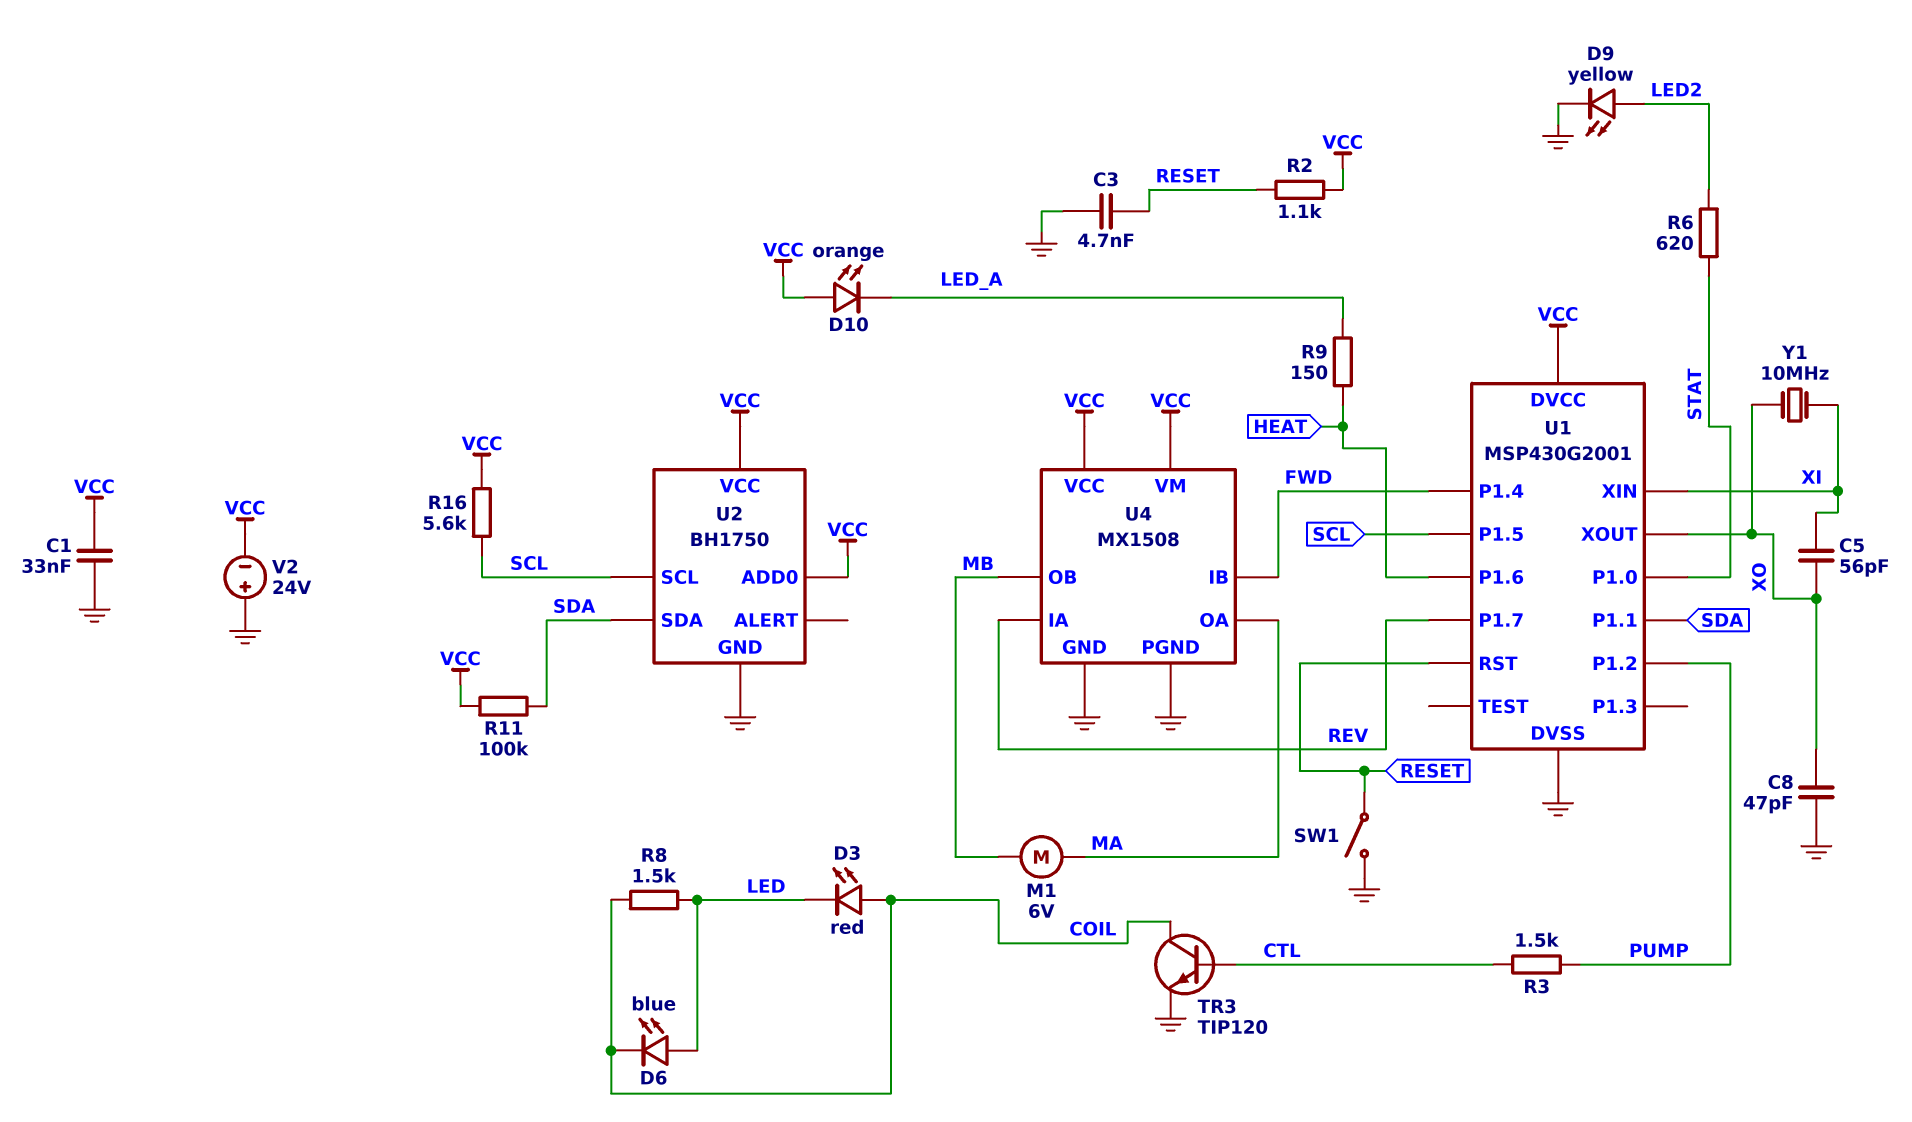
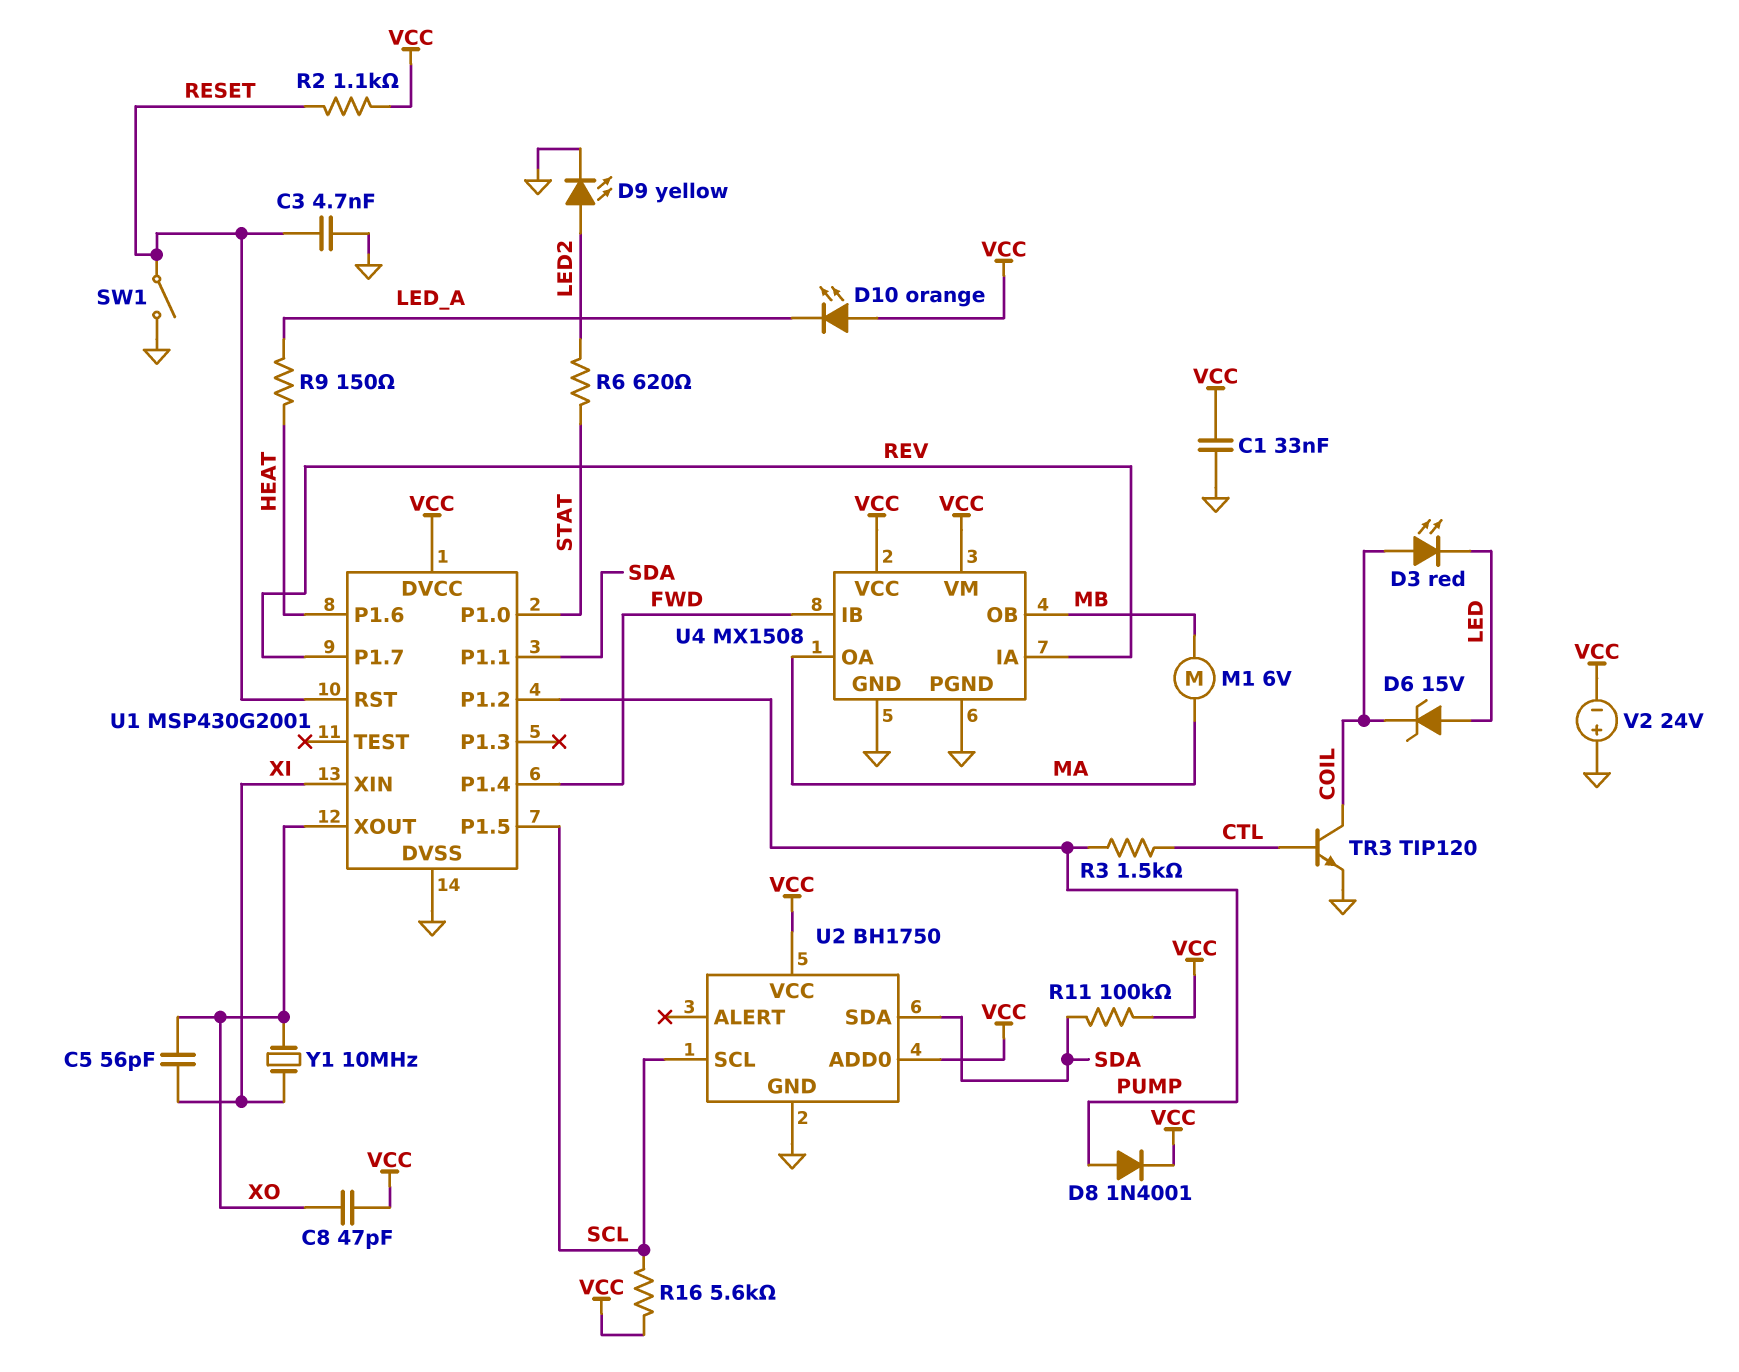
C8: 47pF (GND, XO) -> 47pF (VCC, XO)
D6: LED blue (A LED, K COIL) -> zener 15V (A LED, K COIL)
D8: none -> diode 1N4001 (A PUMP, K VCC)
R8: 1.5k (COIL, LED) -> none

